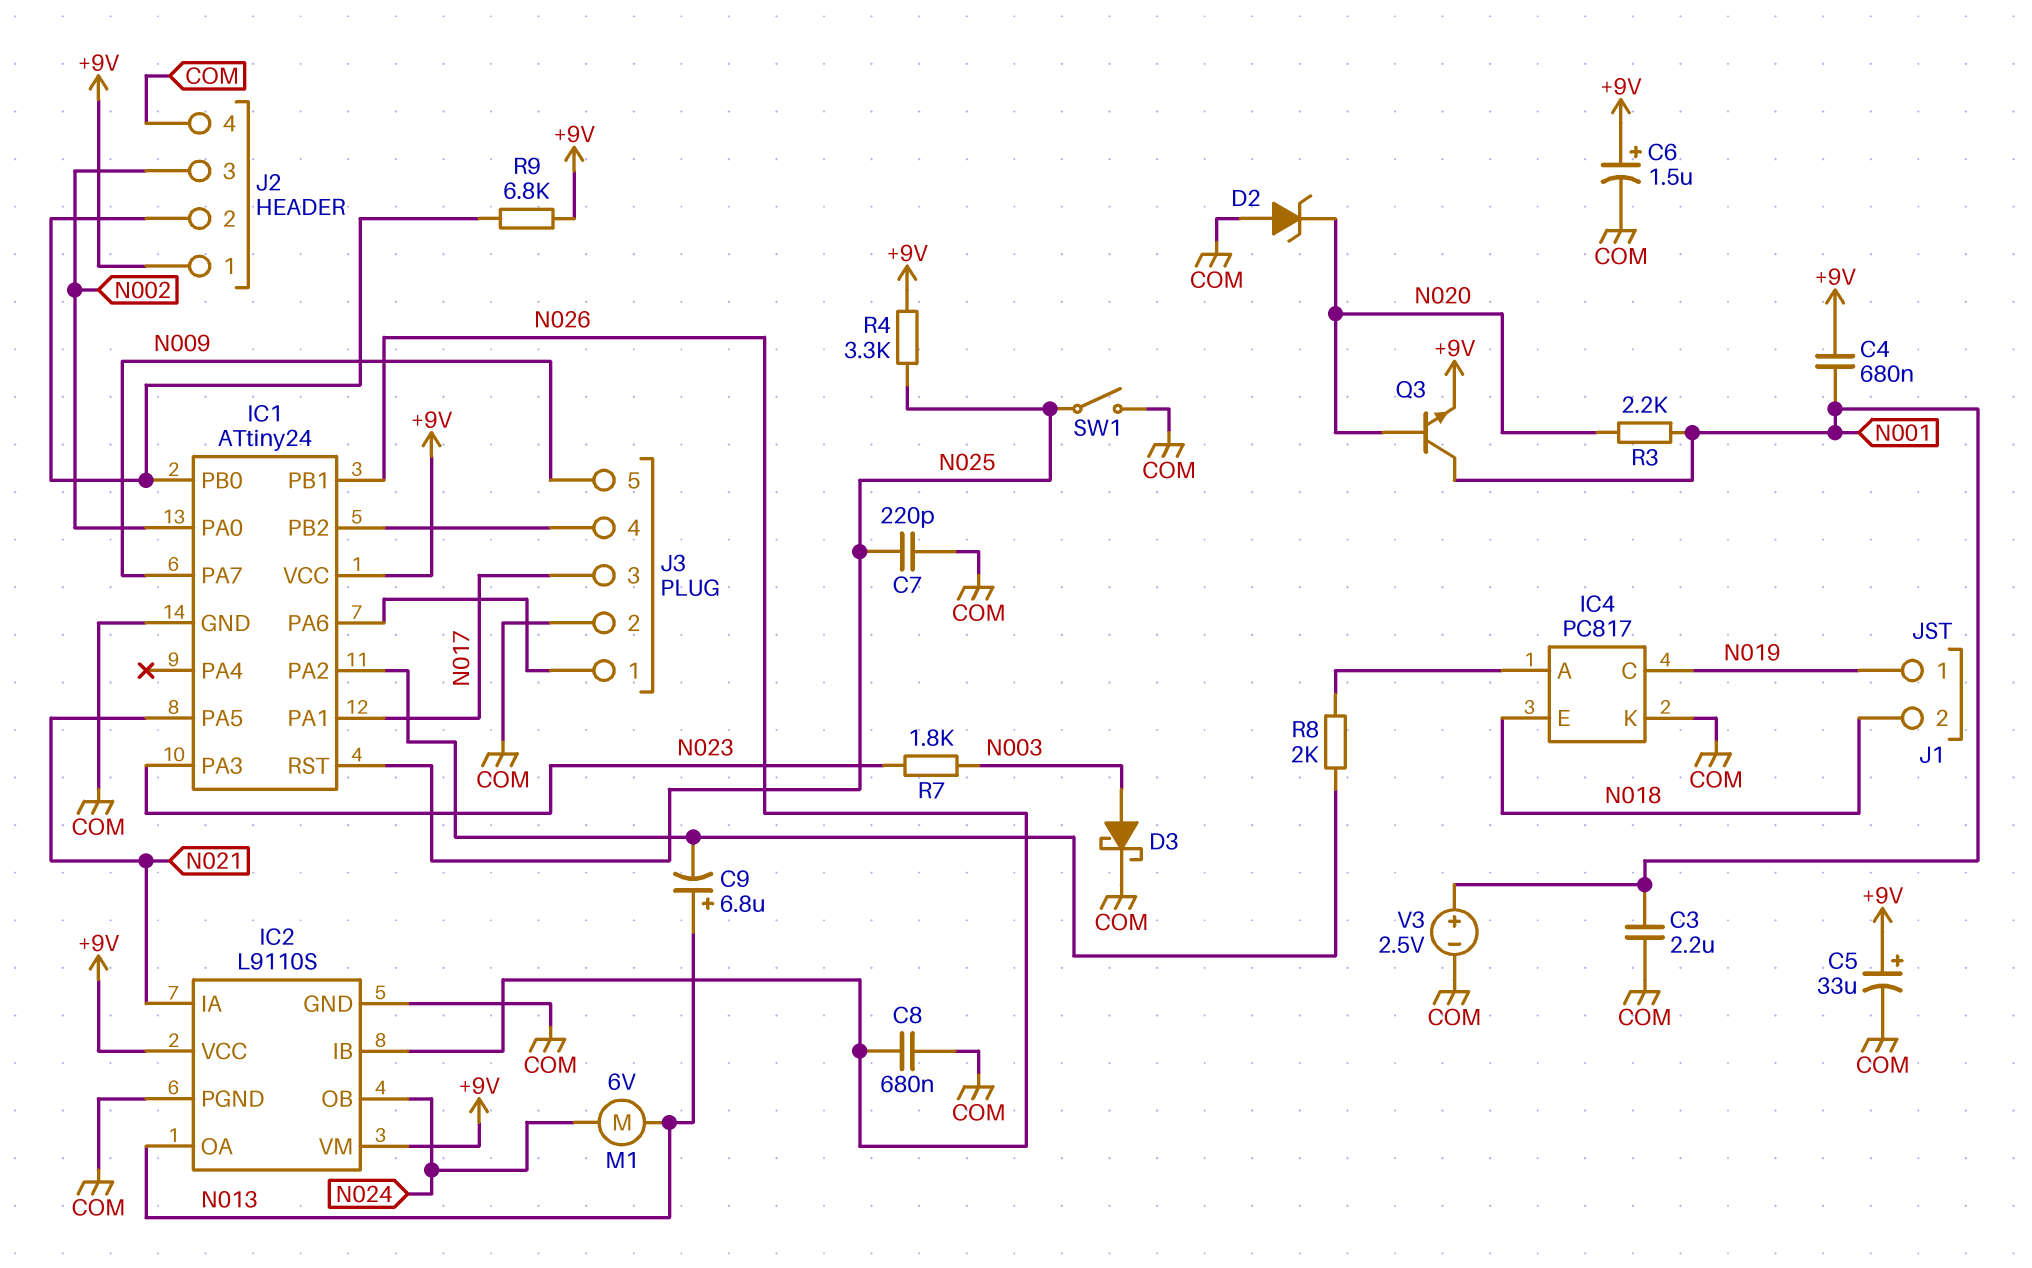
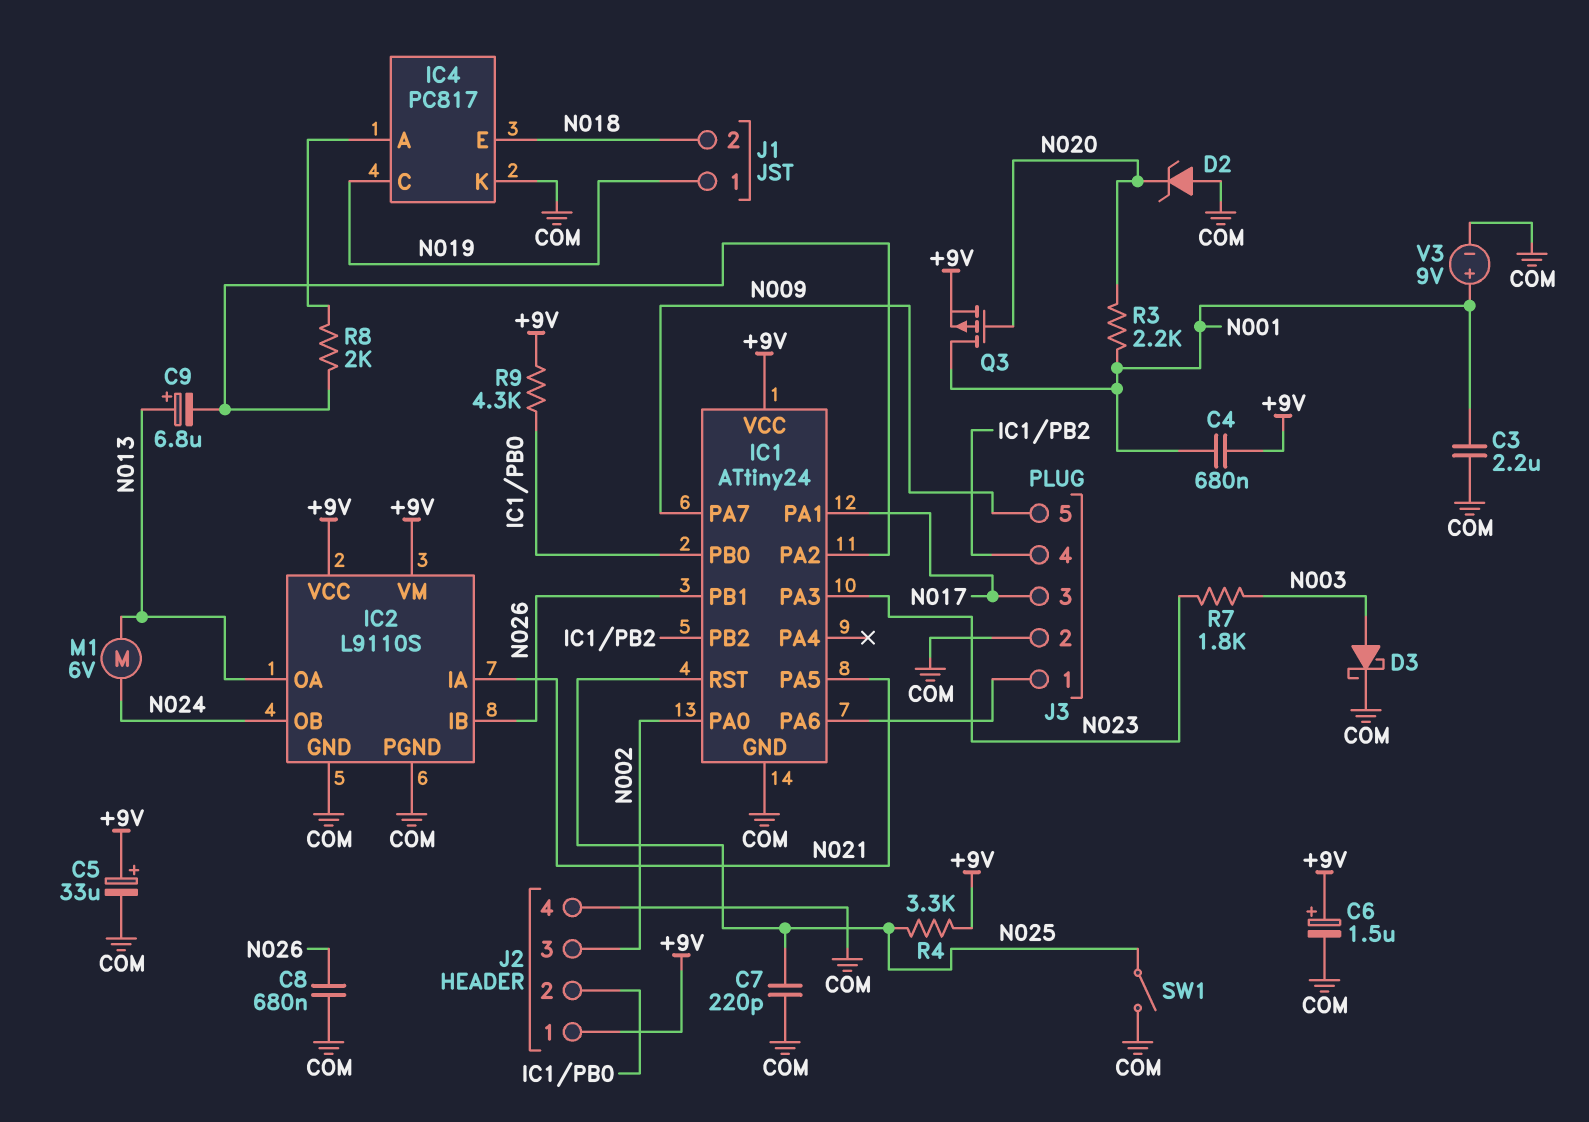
Q3: NPN (B N020, C N001, E +9V) -> PMOS (G N020, D N001, S +9V)
R9: 6.8k (+9V, IC1/PB0) -> 4.3k (+9V, IC1/PB0)
V3: 2.5V (plus N001, minus COM) -> 9V (plus N001, minus COM)

